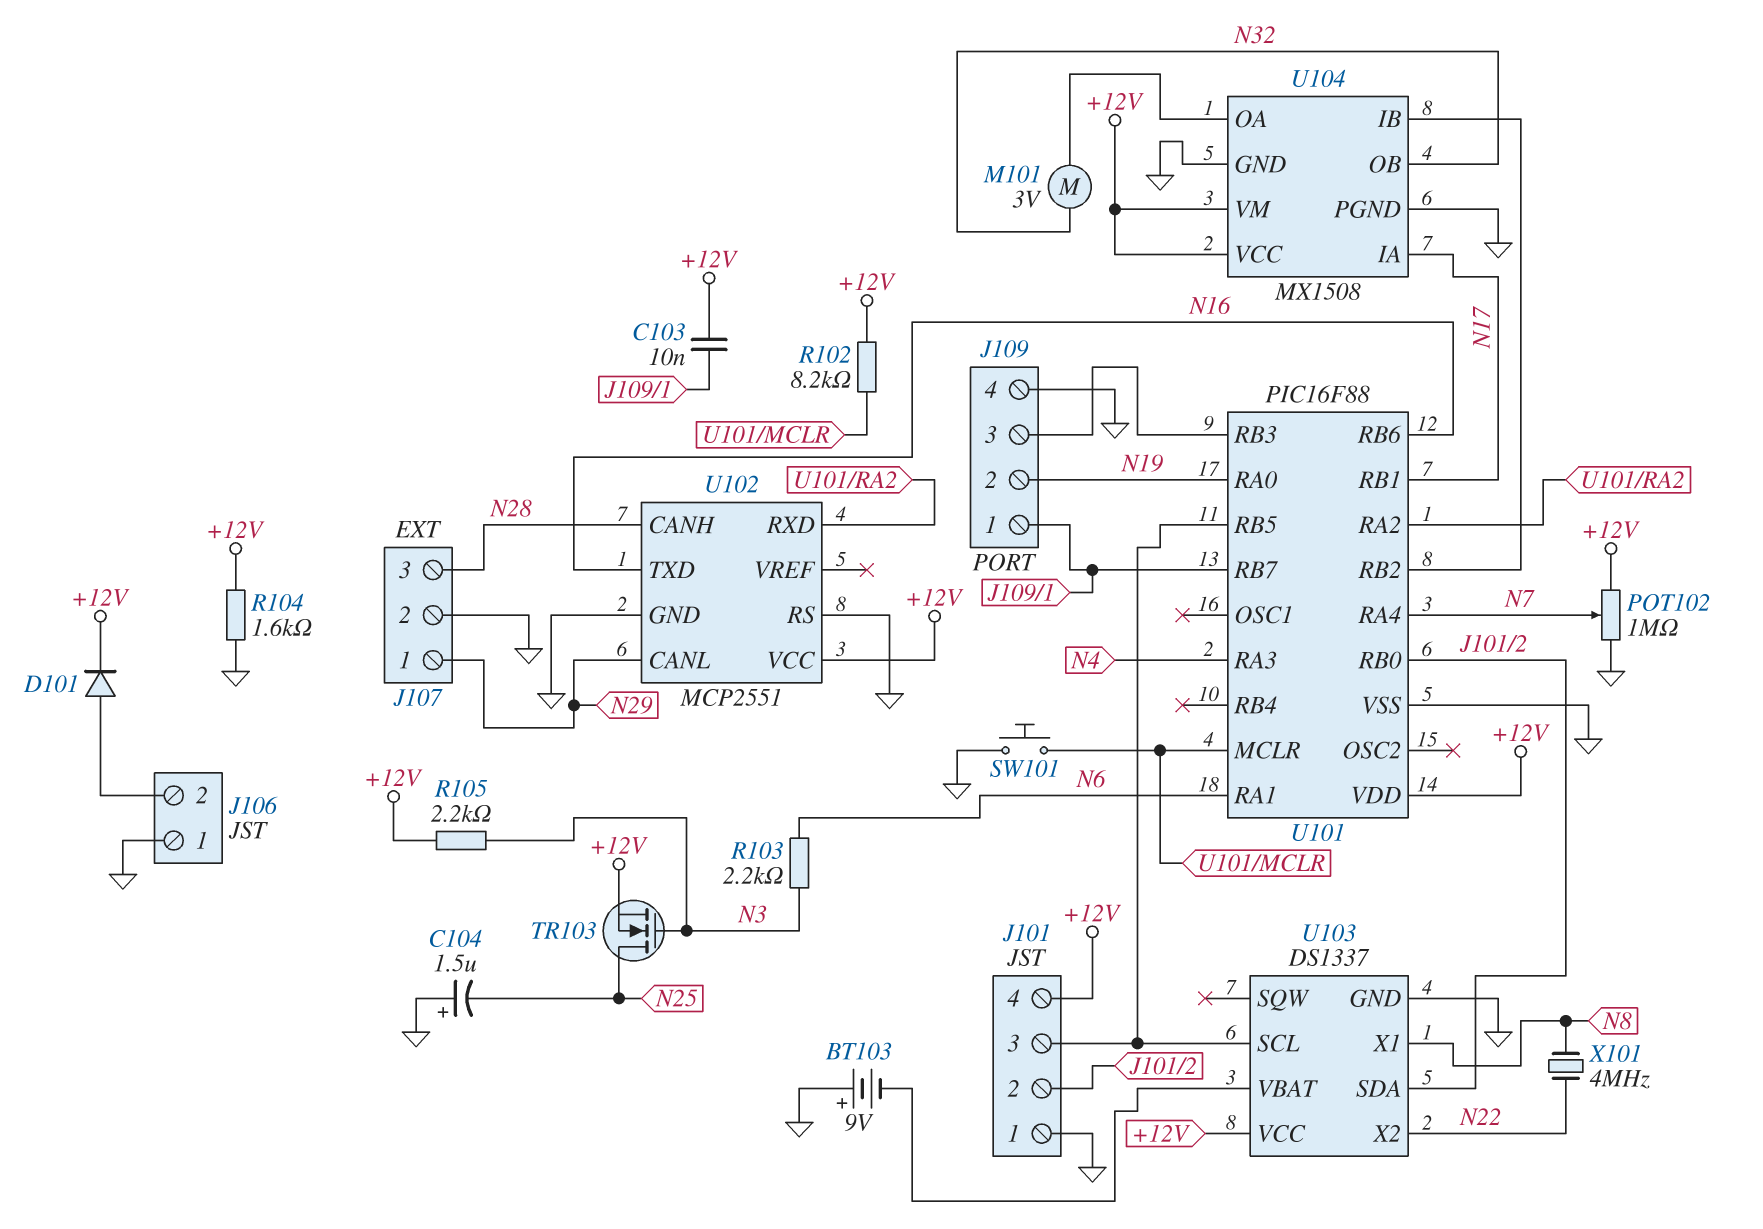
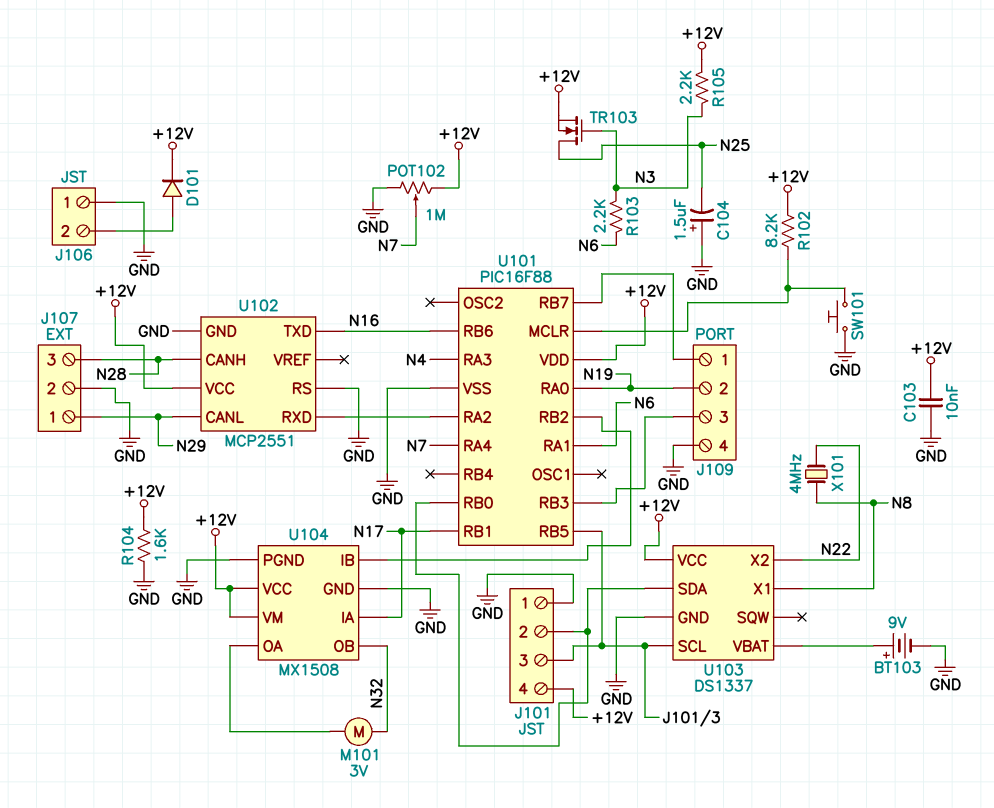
BT103: 9V (plus GND, minus U103/VBAT) -> 9V (plus U103/VBAT, minus GND)
C103: 10nF (+12V, J109/1) -> 10nF (+12V, GND)

